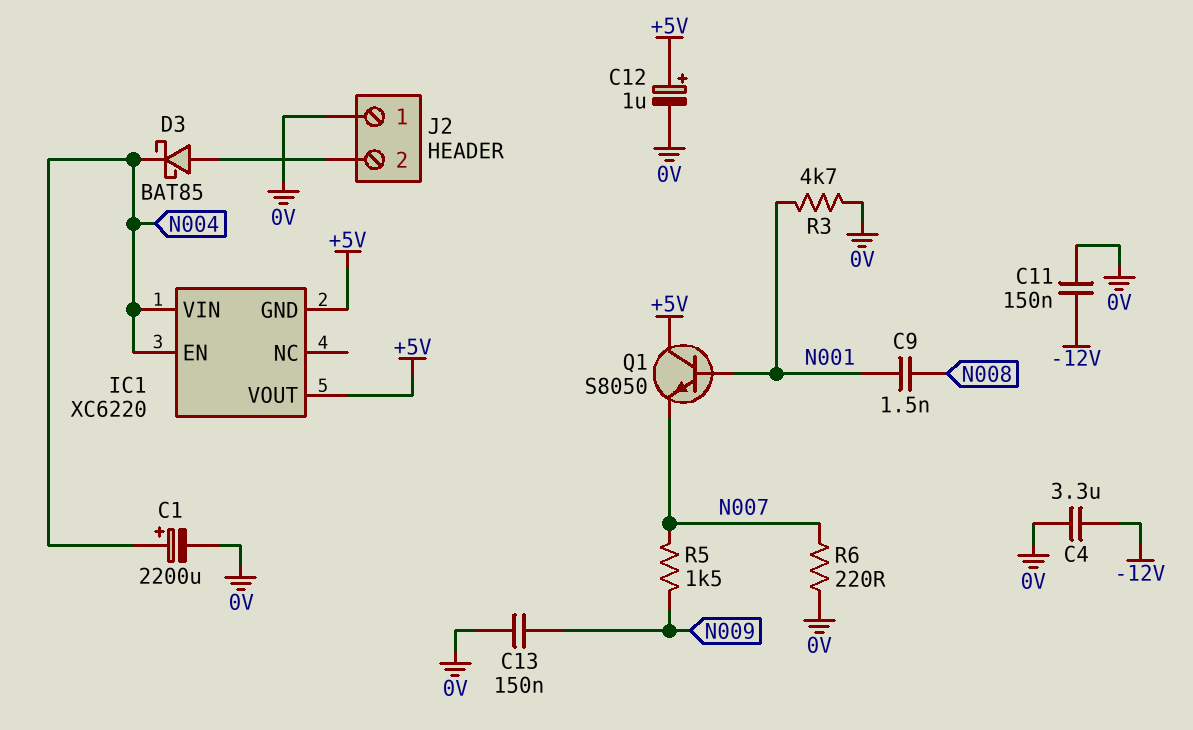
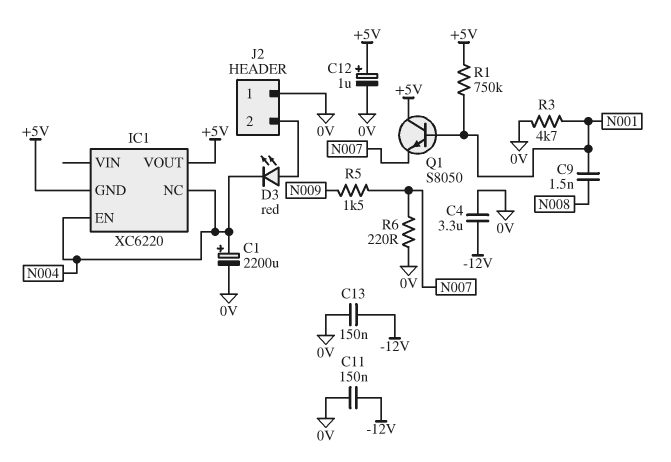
C13: 150nF (0V, N009) -> 150nF (-12V, 0V)
D3: schottky BAT85 (A J2/2, K N004) -> LED red (A J2/2, K N004)
IC1 pin NC: none -> N004
IC1 pin VIN: N004 -> none
R1: none -> 750k (+5V, N001)

